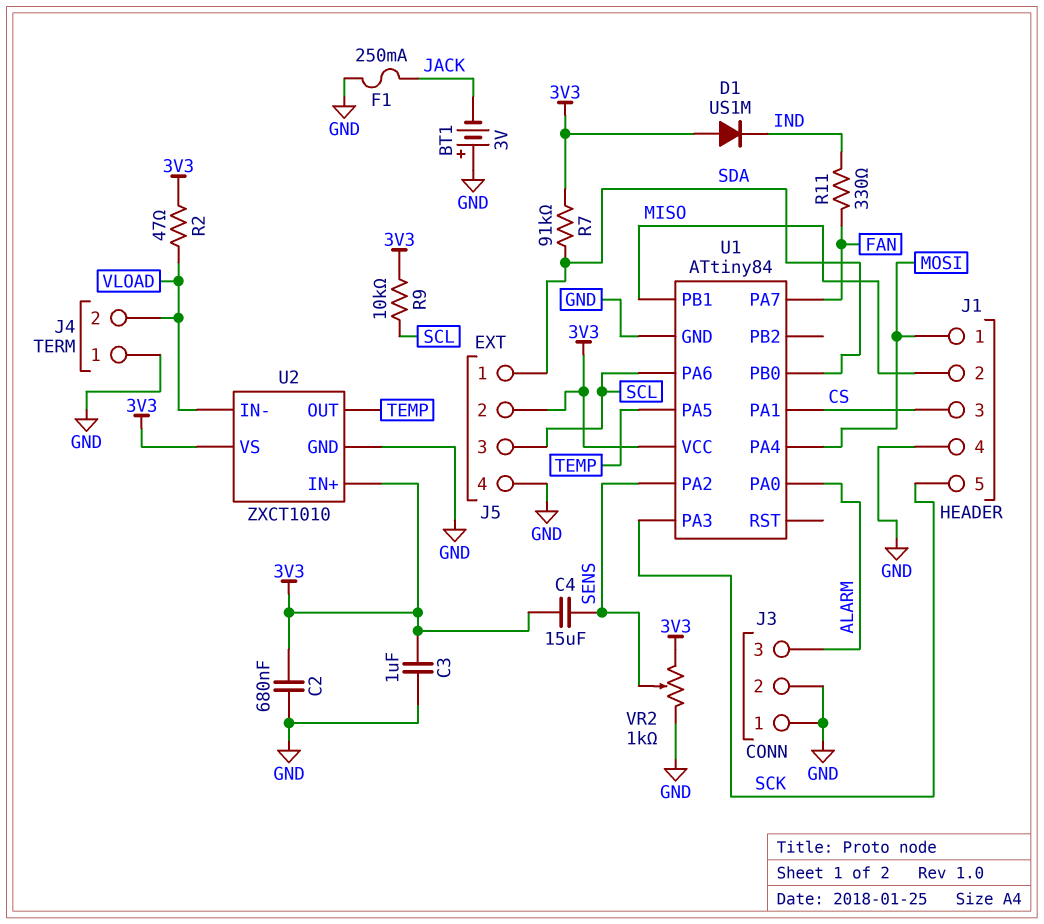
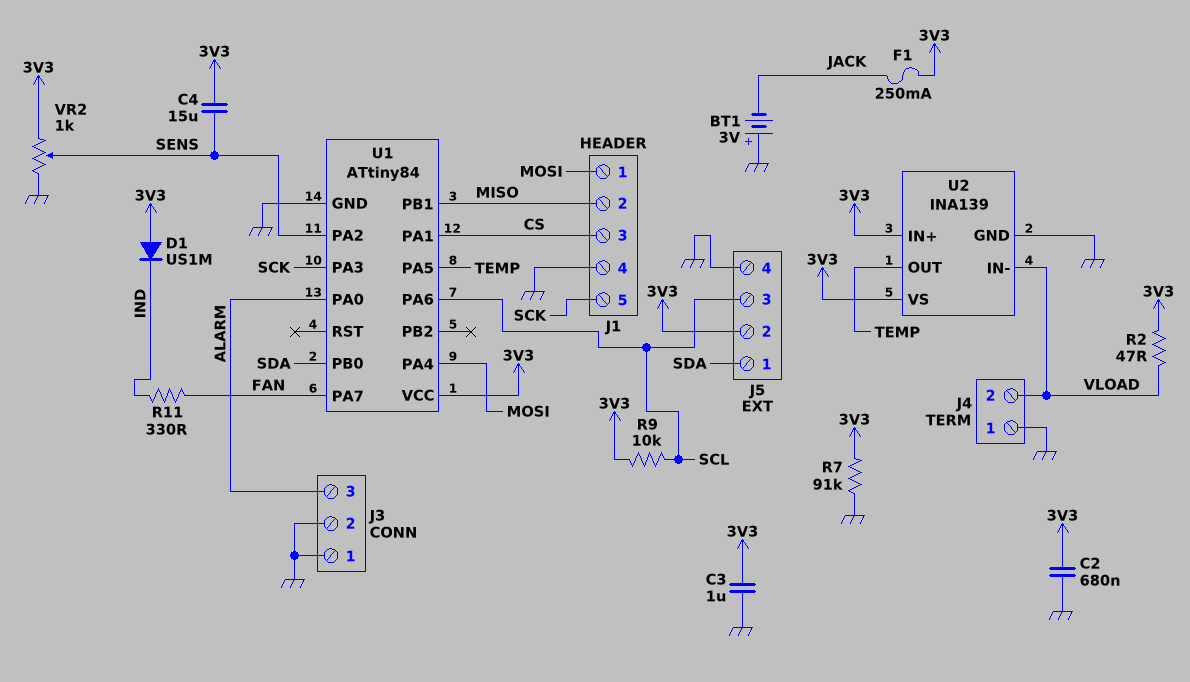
F1: 250mA (GND, JACK) -> 250mA (3V3, JACK)
R7: 91k (3V3, SDA) -> 91k (3V3, GND)
U2: ZXCT1010 -> INA139

